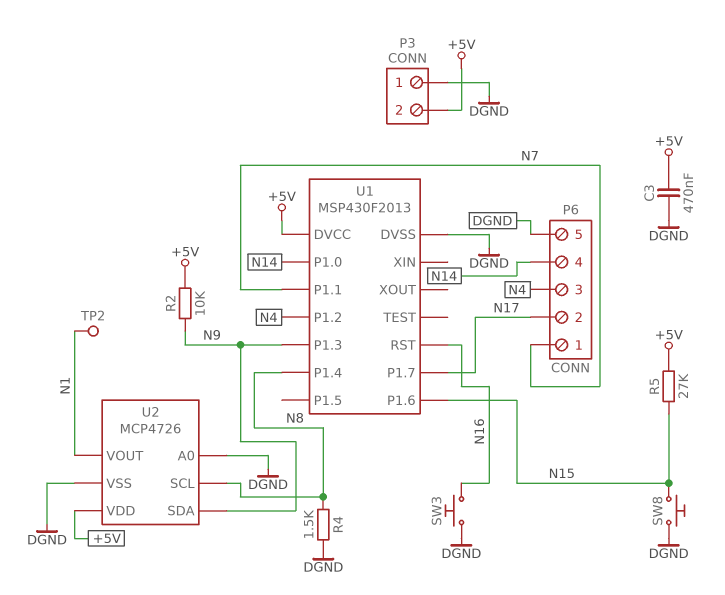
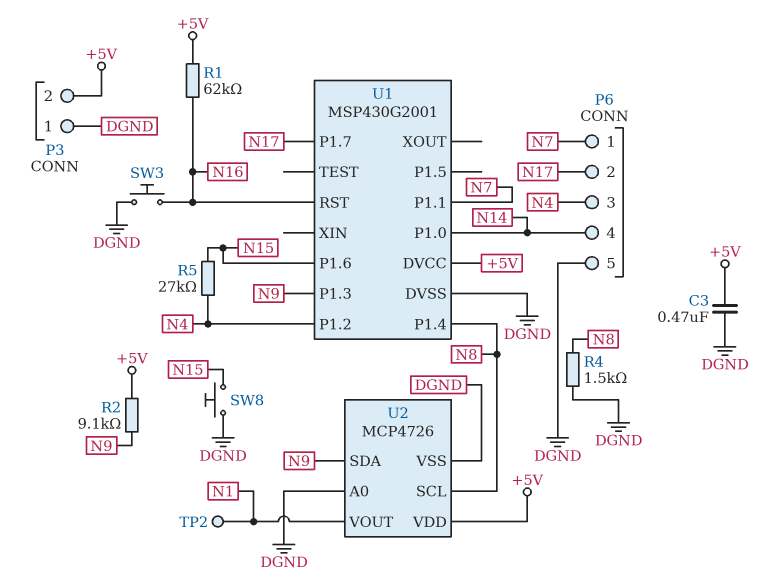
R1: none -> 62k (+5V, N16)
R2: 10k (+5V, N9) -> 9.1k (+5V, N9)
R5: 27k (+5V, N15) -> 27k (N4, N15)
U1: MSP430F2013 -> MSP430G2001

